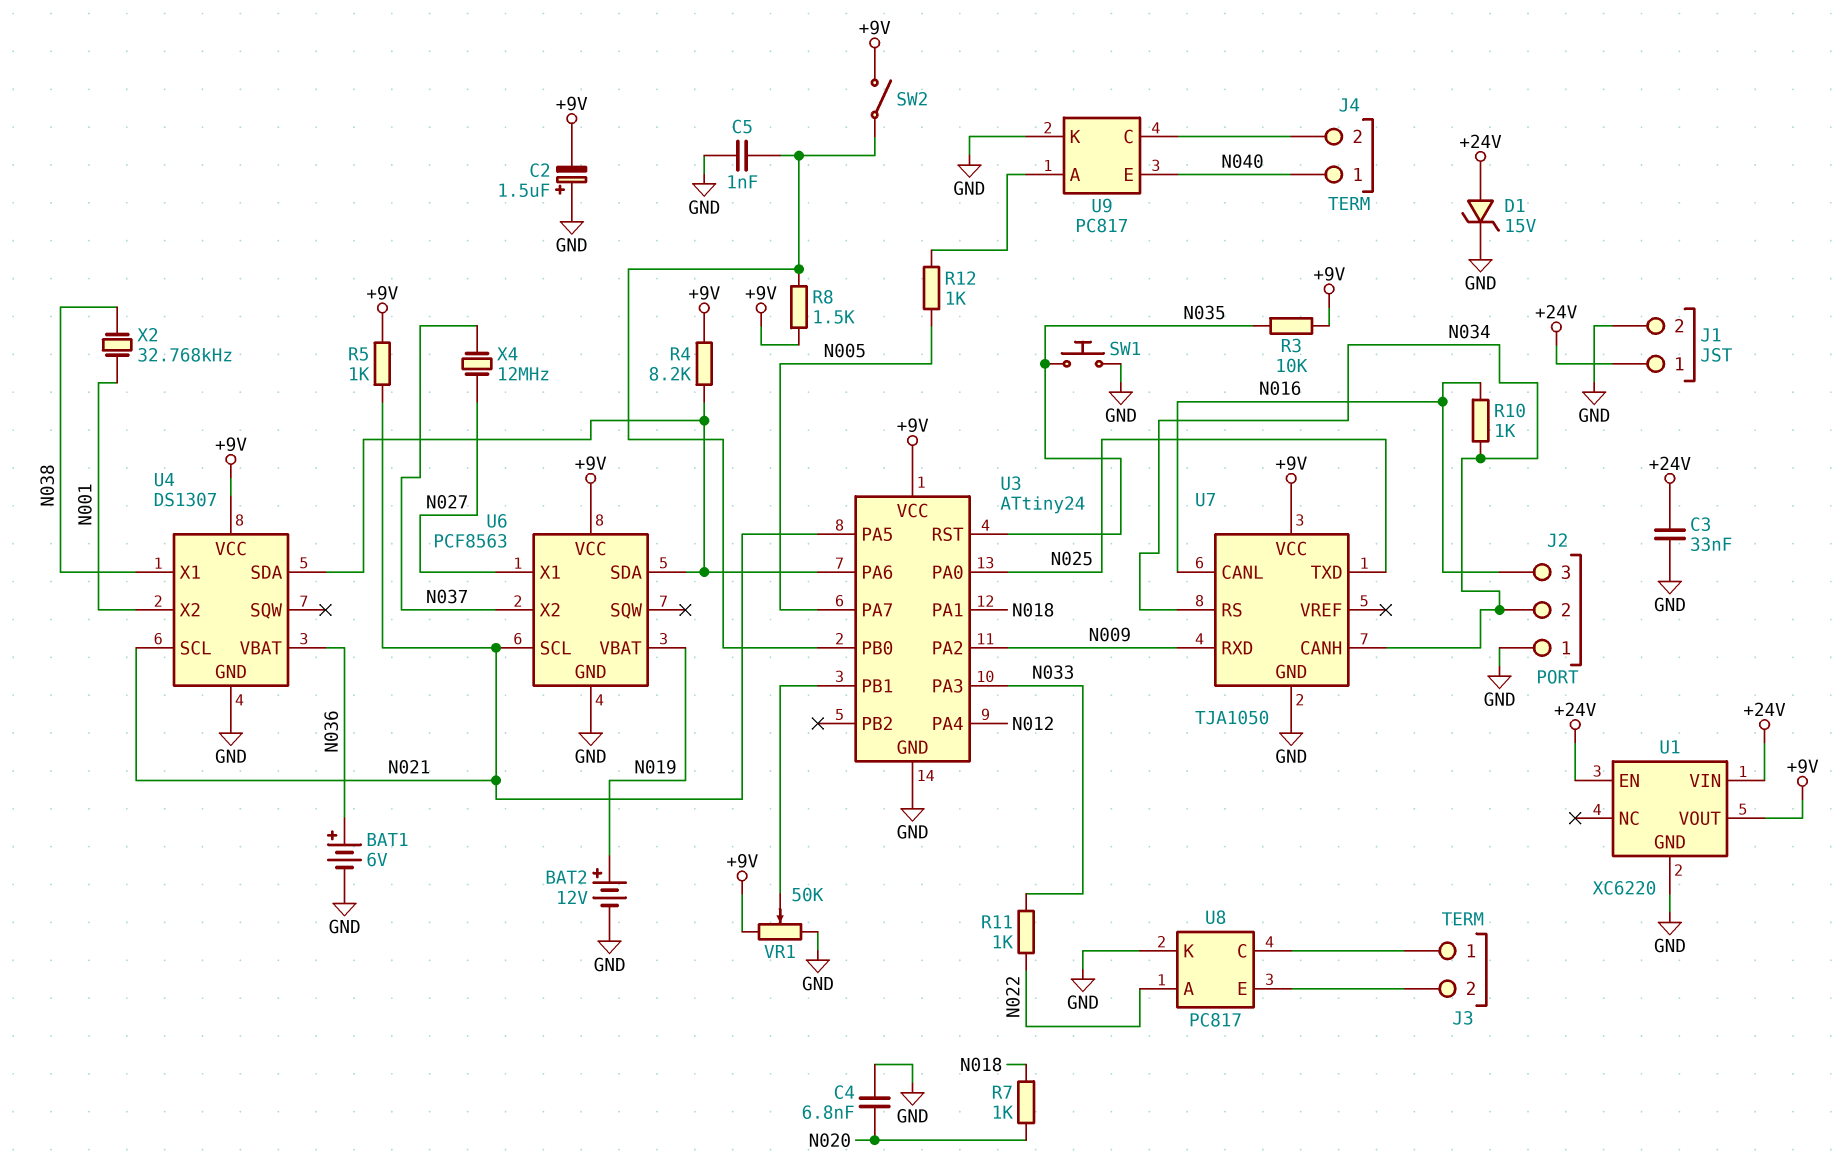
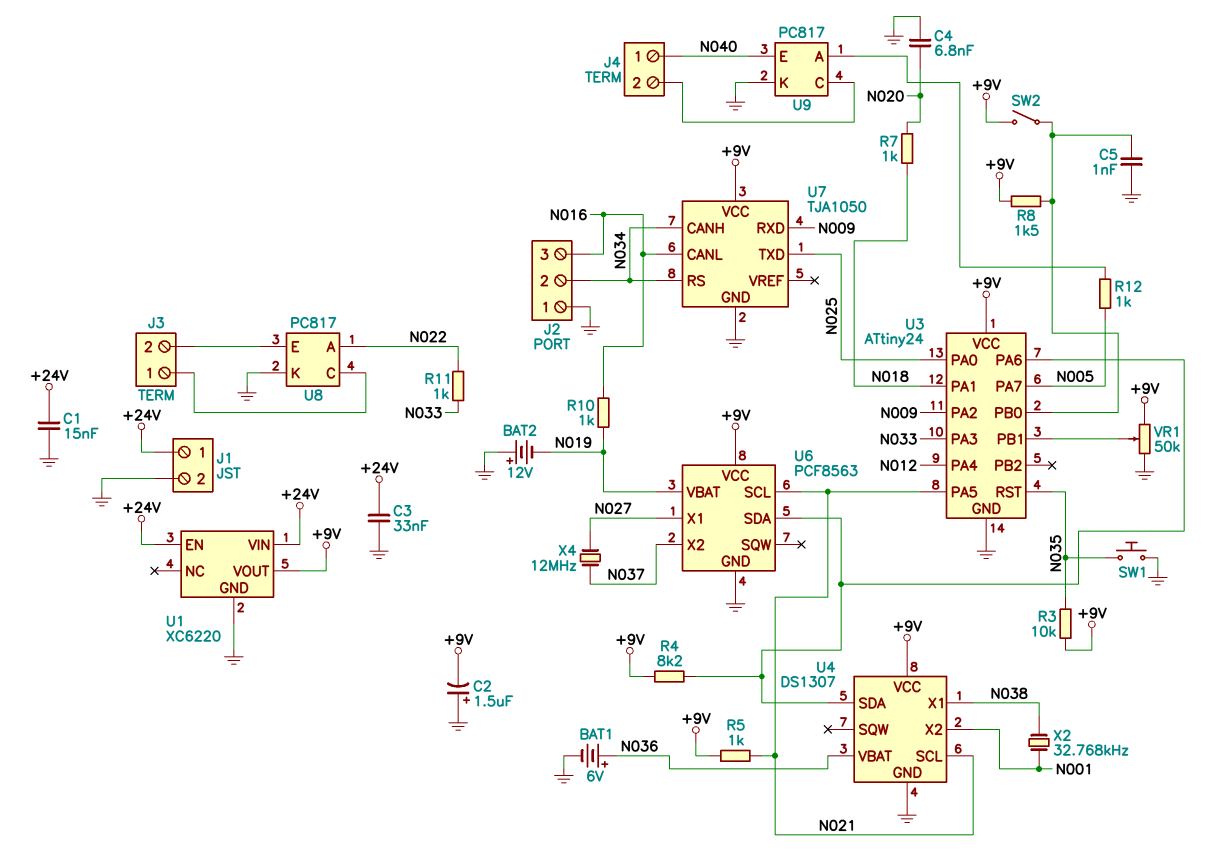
BAT2: 12V (plus N019, minus GND) -> 12V (plus GND, minus N019)
C1: none -> 15nF (+24V, GND)
D1: zener 15V (A +24V, K GND) -> none
R10: 1k (N016, N034) -> 1k (N016, N019)

